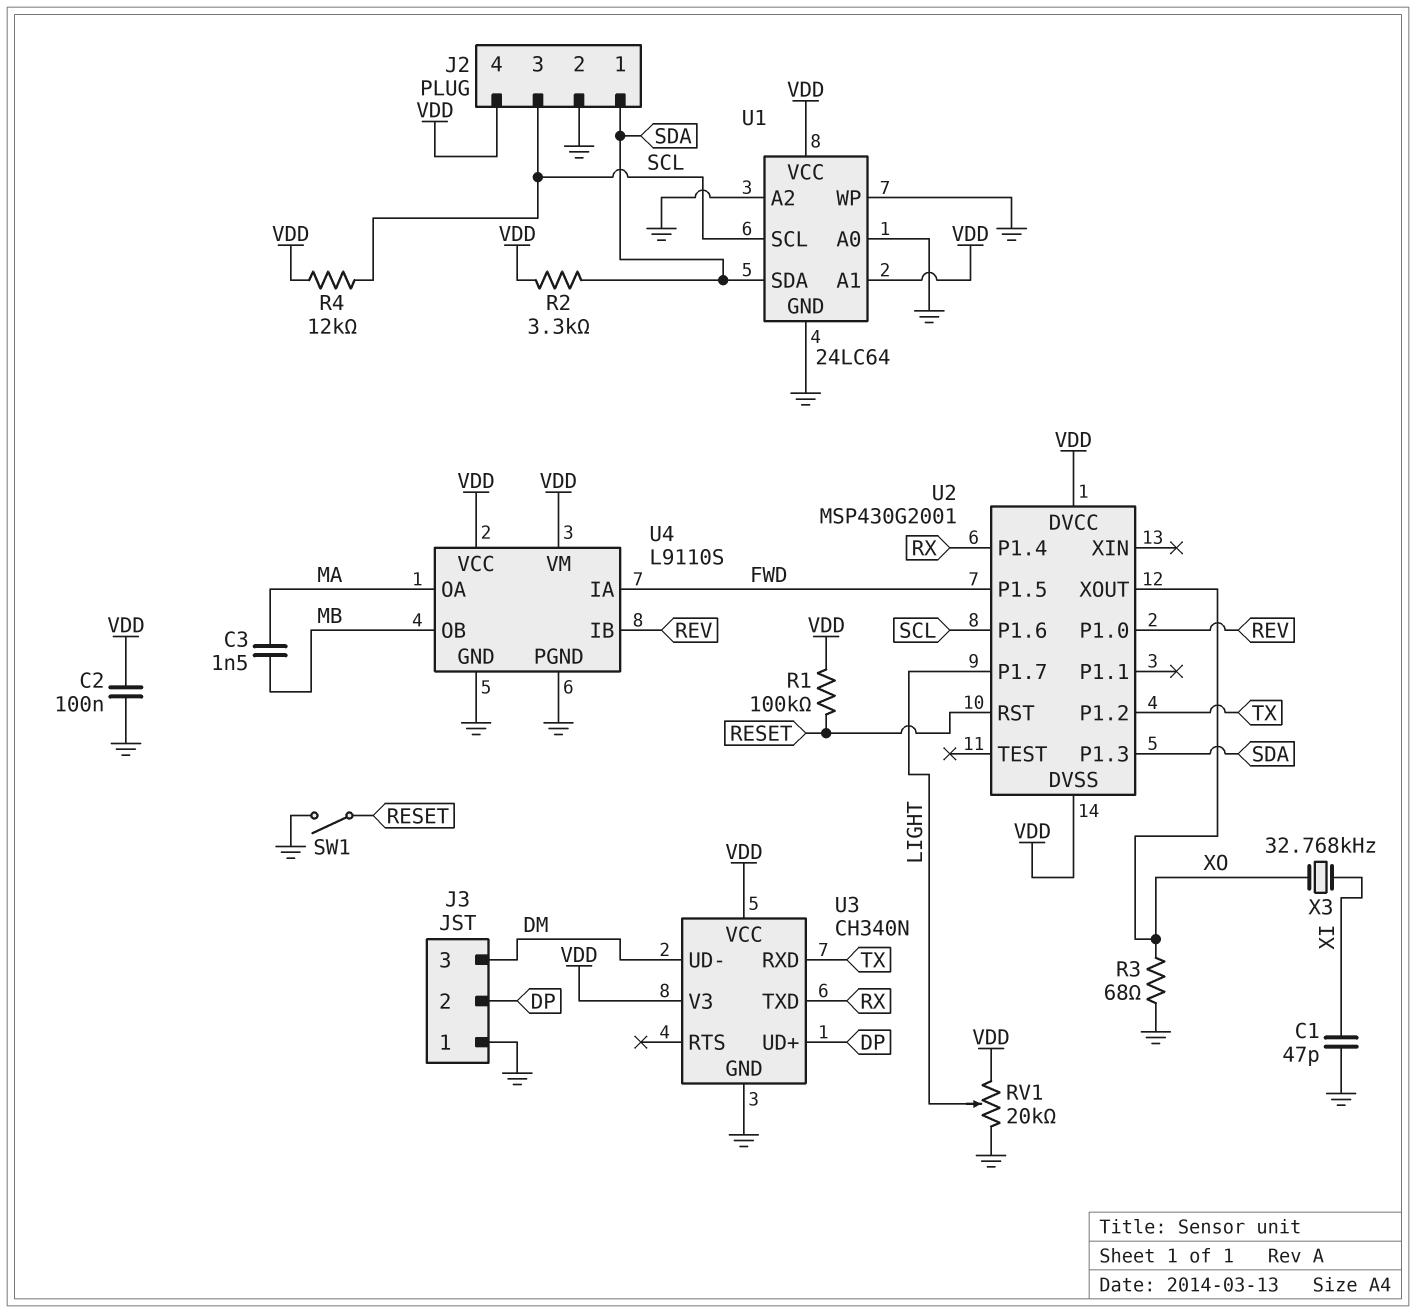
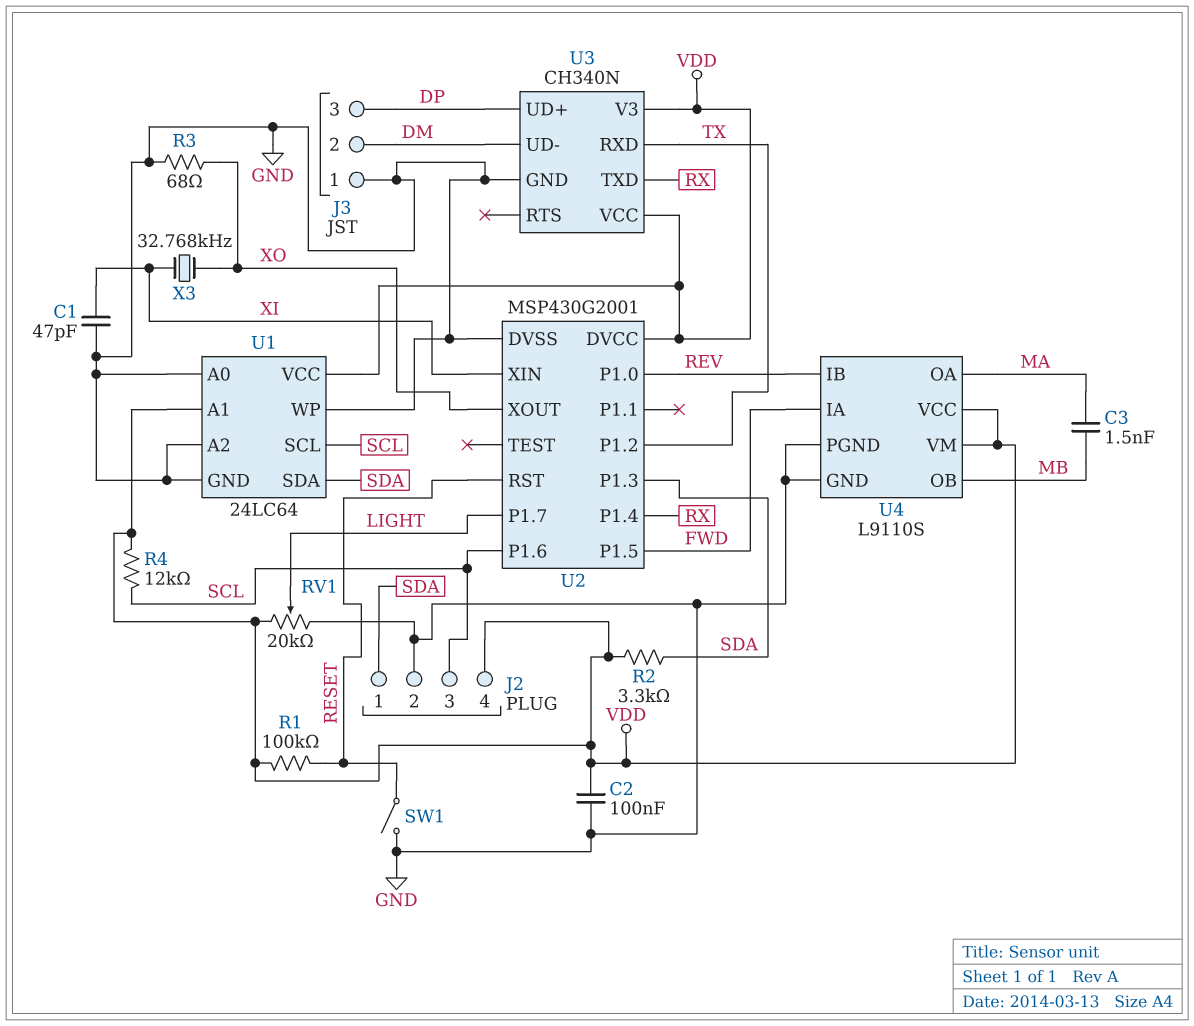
J3 pin 2: DP -> DM
J3 pin 3: DM -> DP
U2 pin DVSS: VDD -> GND
U2 pin XIN: none -> XI

